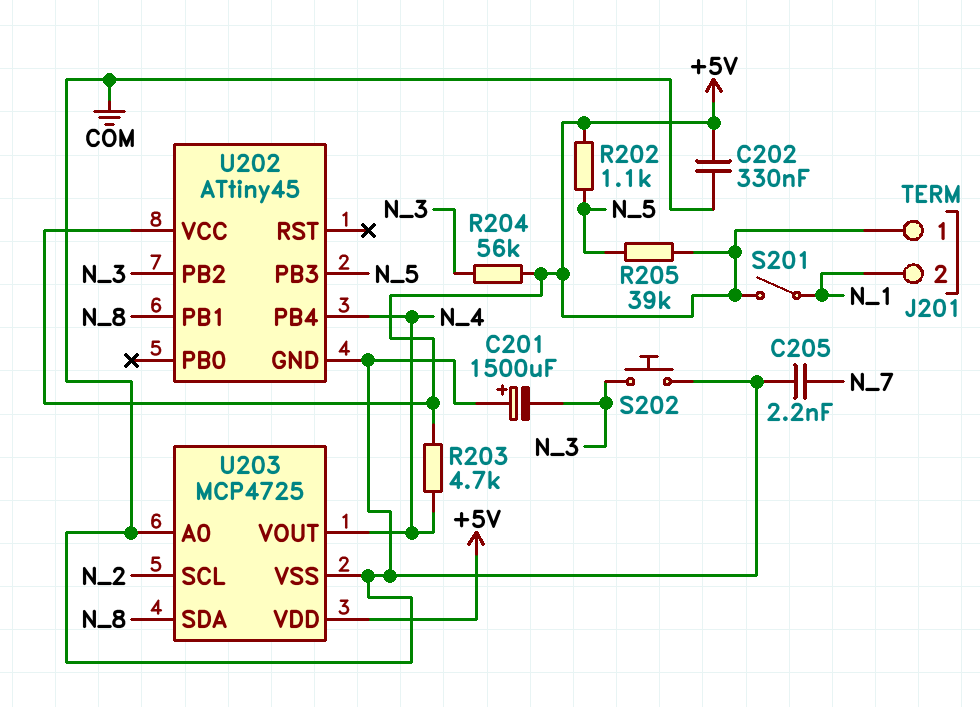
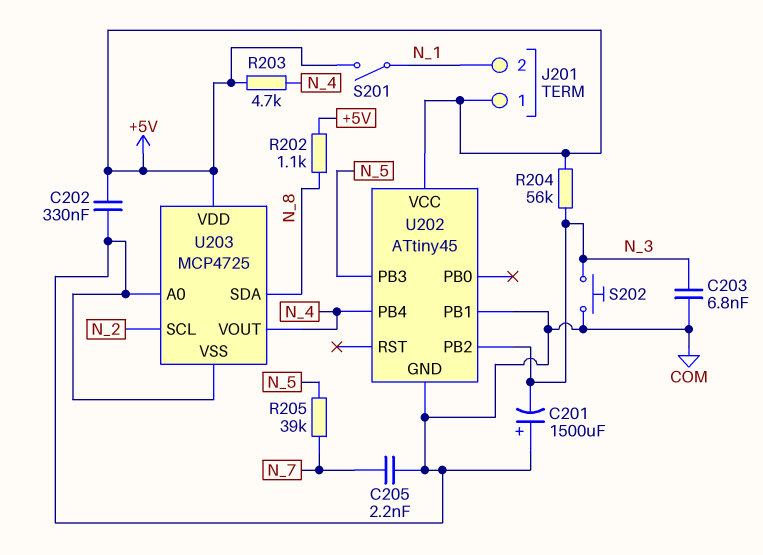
C203: none -> 6.8nF (COM, N_3)
R202: 1.1k (+5V, N_5) -> 1.1k (+5V, N_8)
R205: 39k (+5V, N_5) -> 39k (N_5, N_7)
U202 pin PB1: N_8 -> COM

